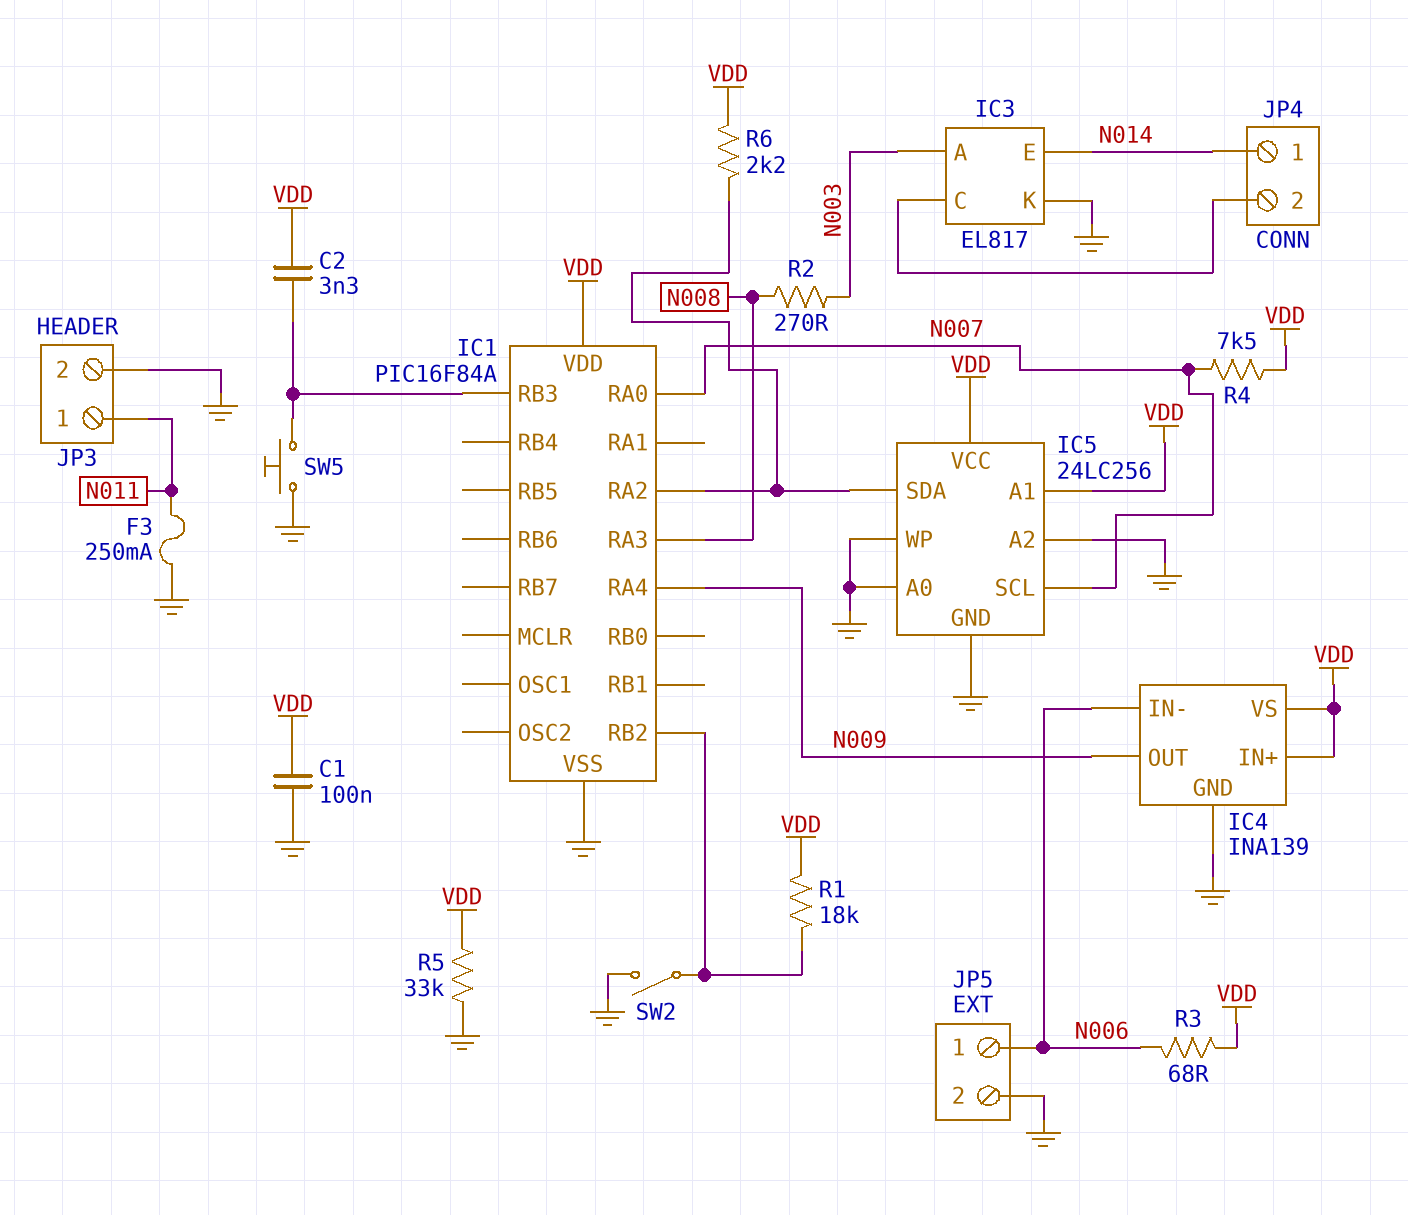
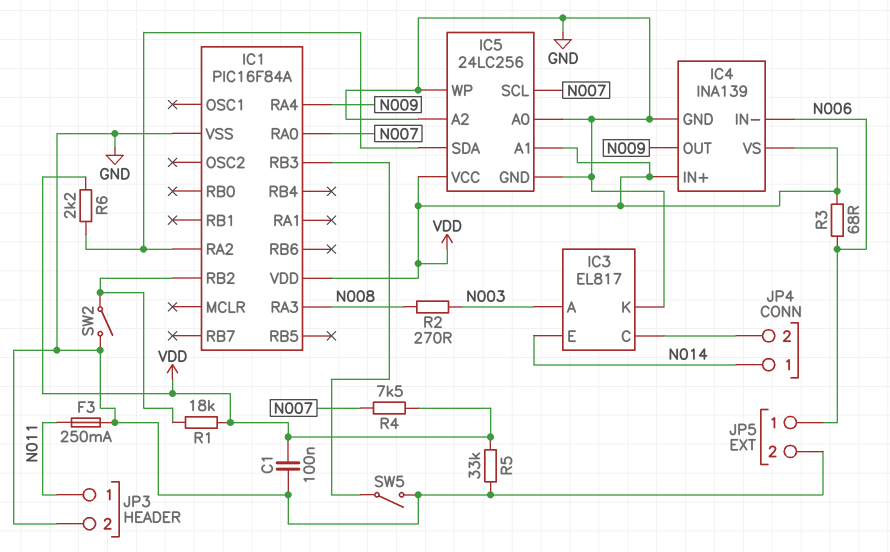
C2: 3.3nF (IC1/RB3, VDD) -> none
SW5: button (GND, IC1/RB3) -> switch (GND, IC1/RB3)

